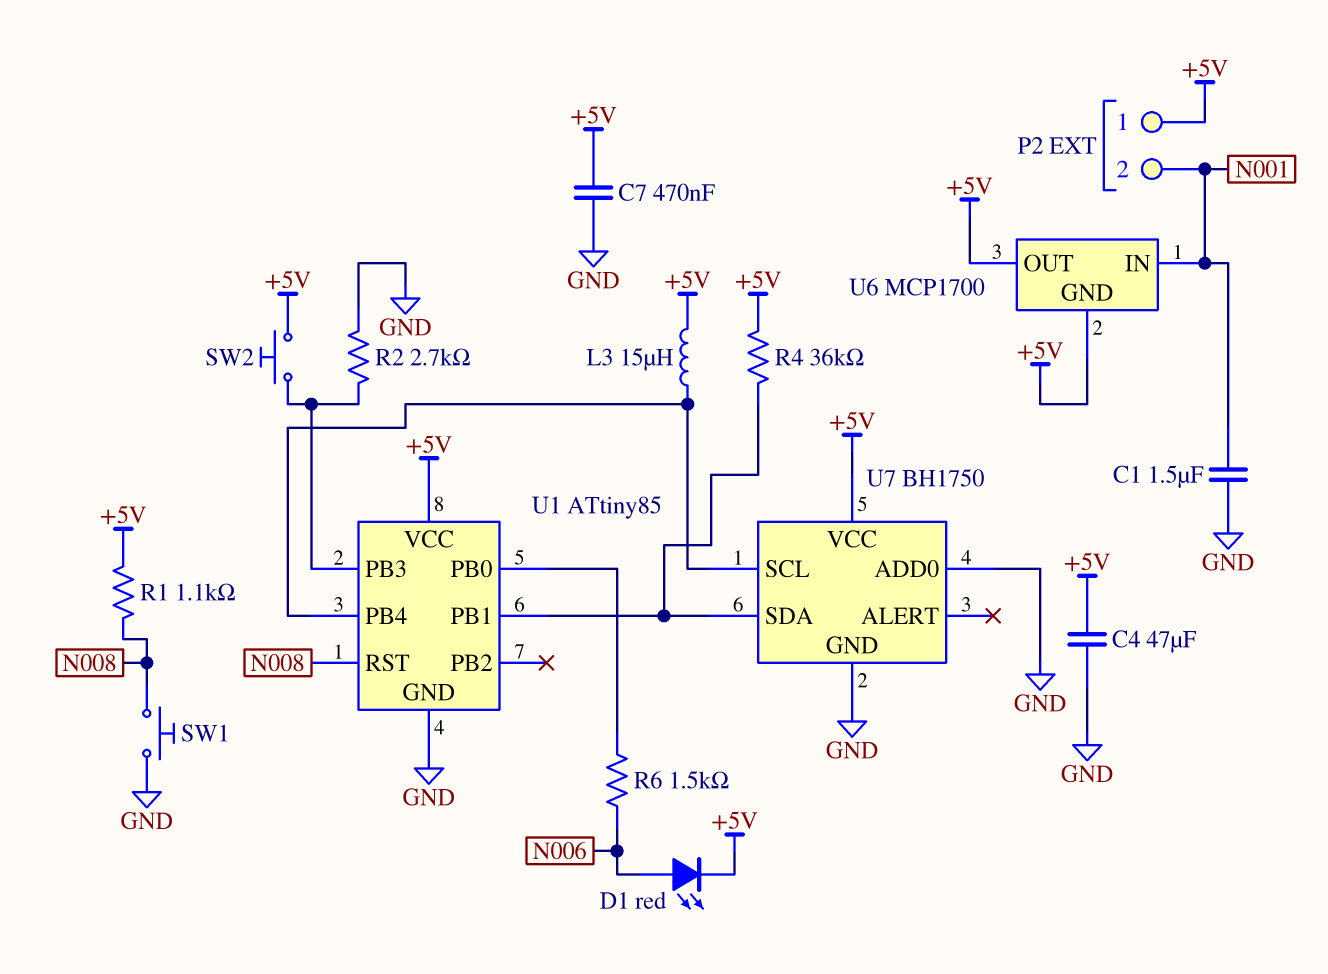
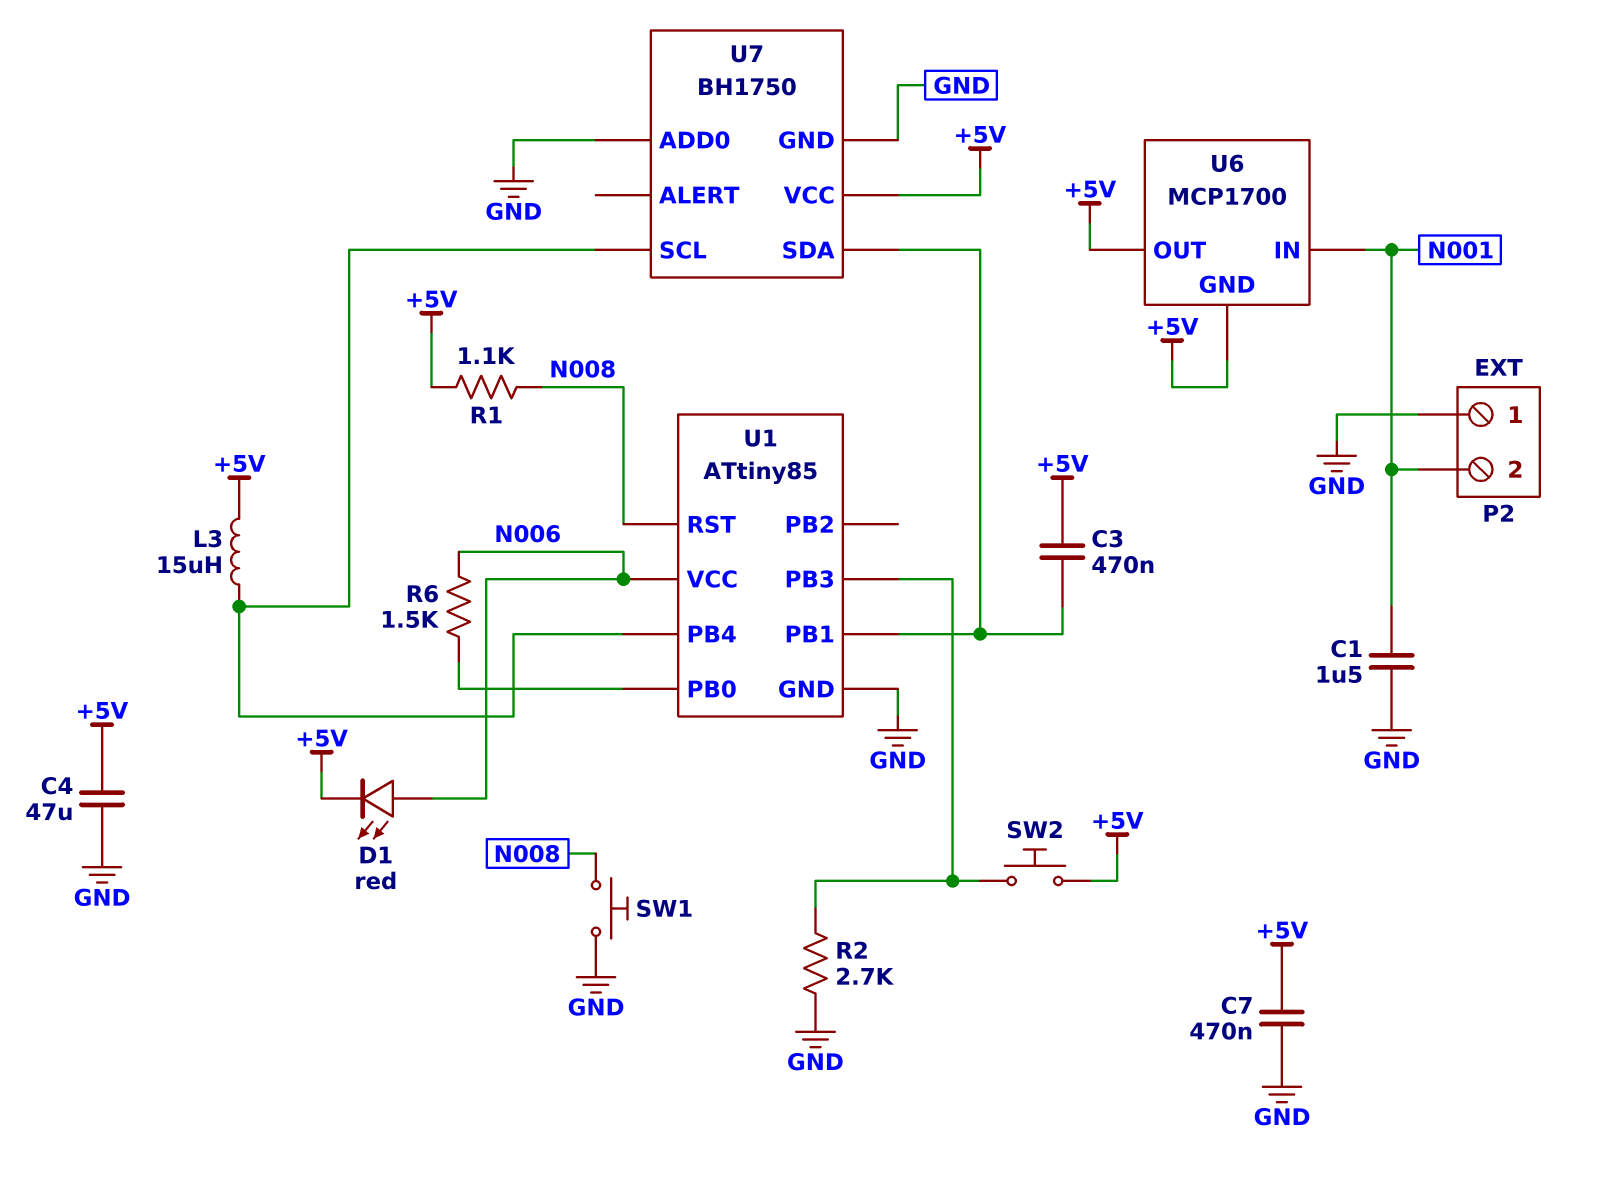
C3: none -> 470nF (+5V, U1/PB1)
P2 pin 1: +5V -> GND
R4: 36k (+5V, U1/PB1) -> none
U1 pin VCC: +5V -> N006

